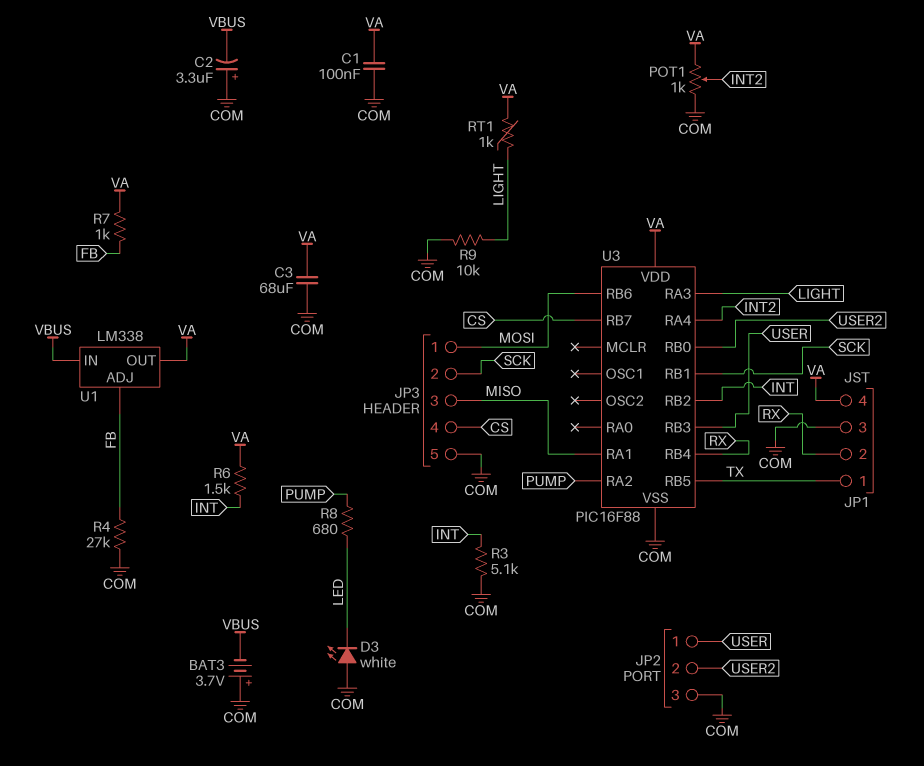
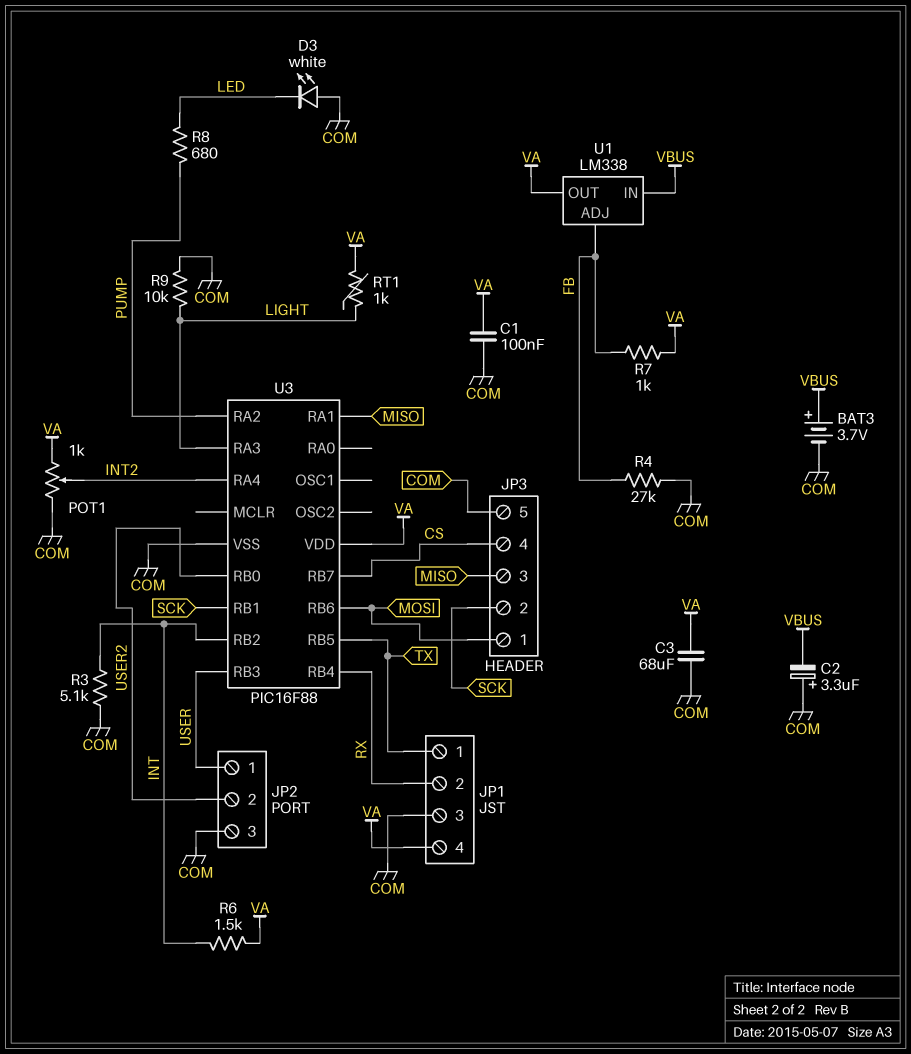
BAT3: 3.7V (plus COM, minus VBUS) -> 3.7V (plus VBUS, minus COM)

